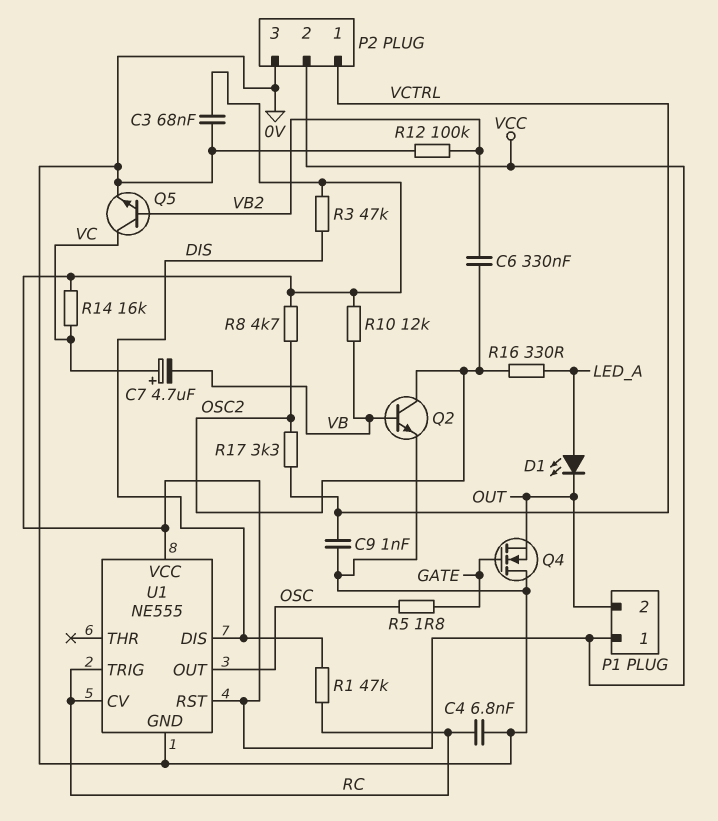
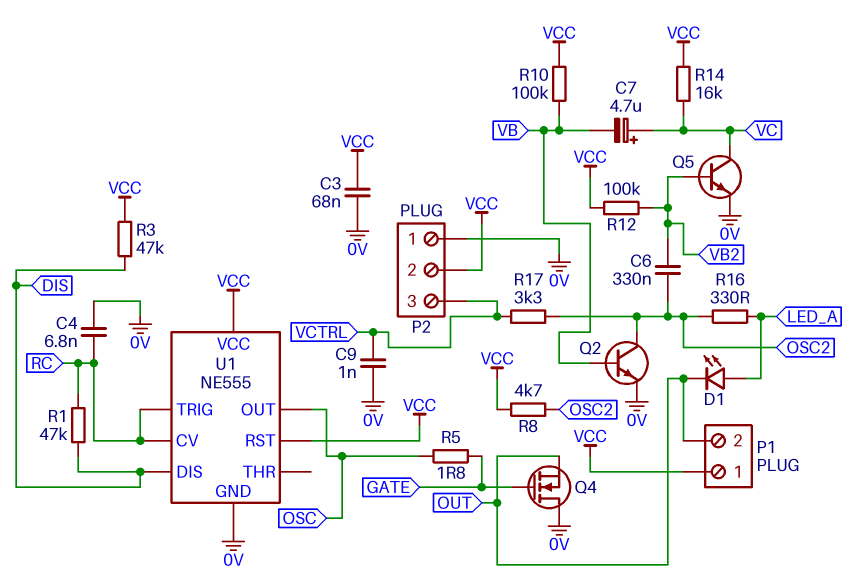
P2 pin 1: VCTRL -> 0V
P2 pin 3: 0V -> VCTRL
R10: 12k (VB, VCC) -> 100k (VB, VCC)
R12: 100k (0V, VB2) -> 100k (VB2, VCC)

